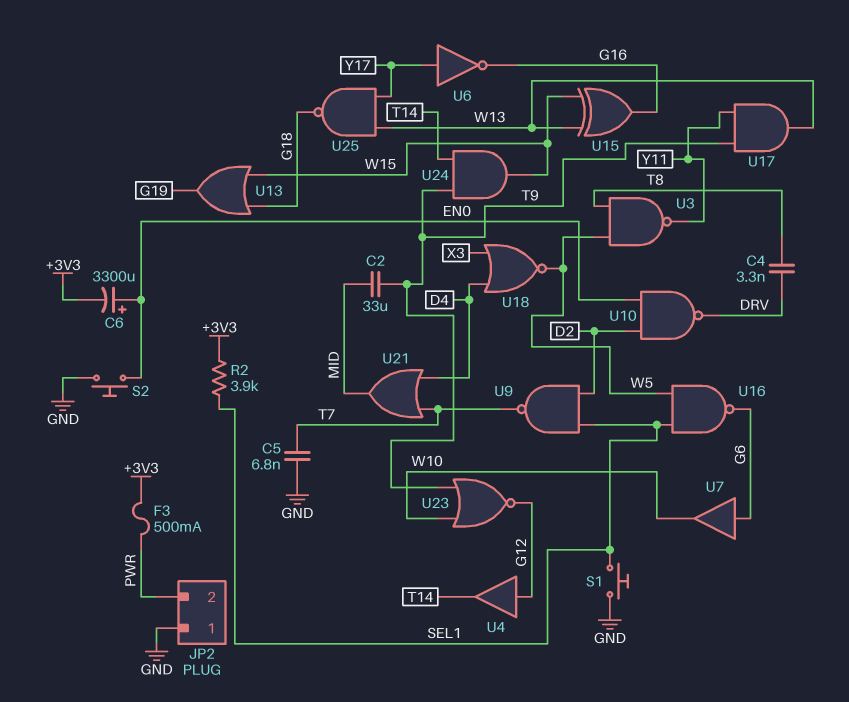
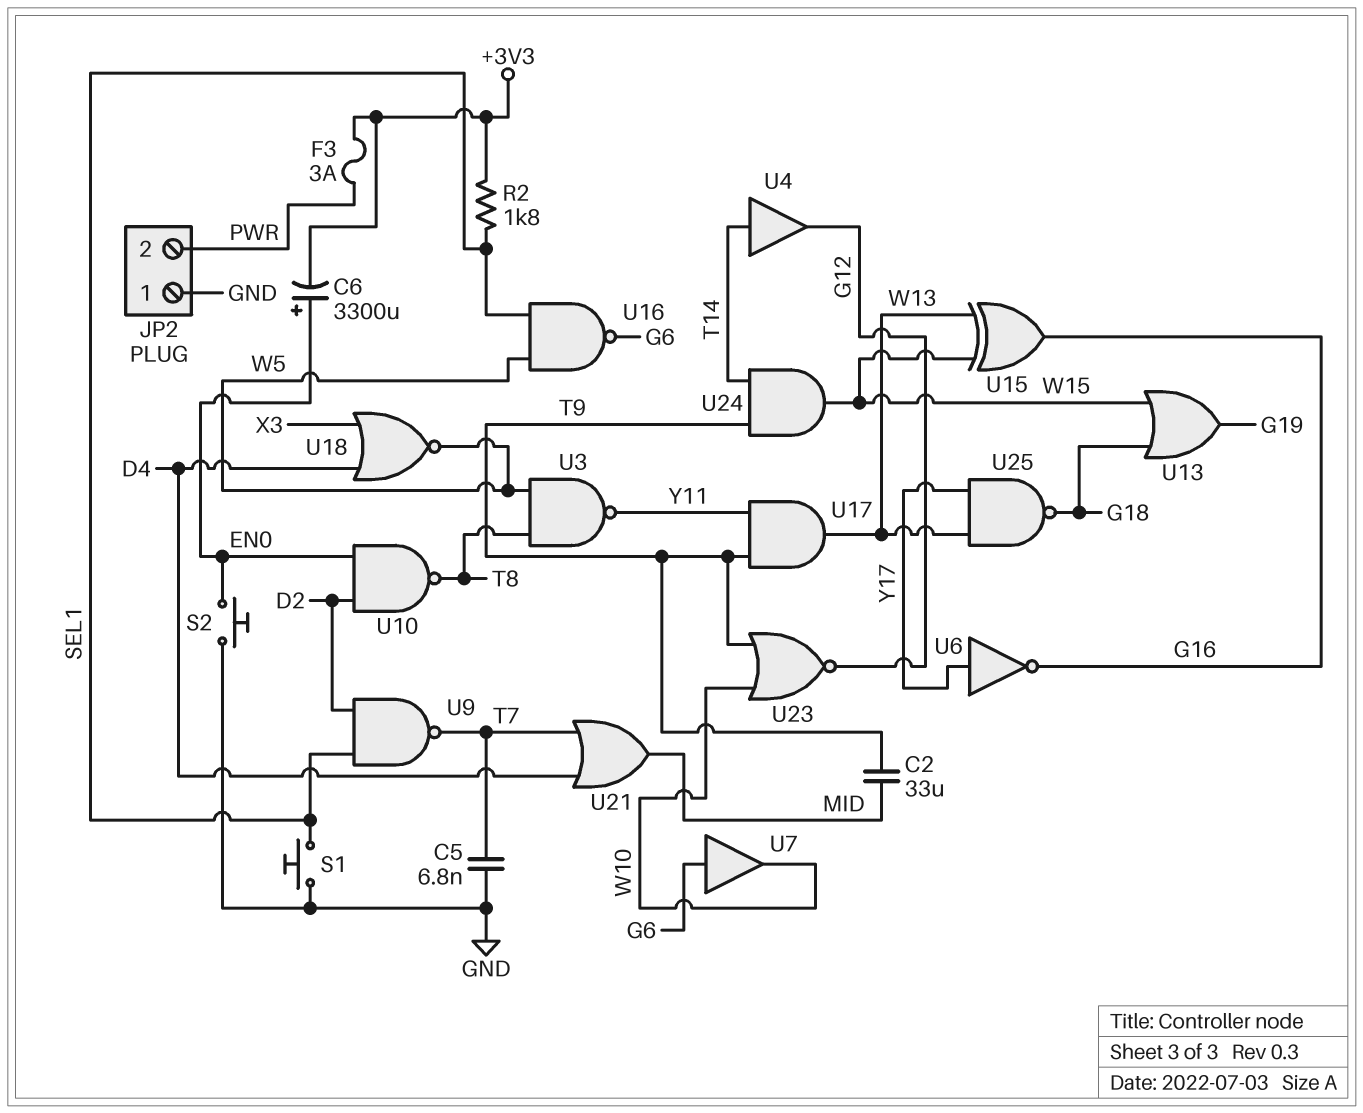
C4: 3.3nF (DRV, T8) -> none
F3: 500mA (+3V3, PWR) -> 3A (+3V3, PWR)
R2: 3.9k (+3V3, SEL1) -> 1.8k (+3V3, SEL1)
U4: buffer (in G12, out T14) -> buffer (in T14, out G12)
U10: NAND (in D2, in EN0, out DRV) -> NAND (in D2, in EN0, out T8)

